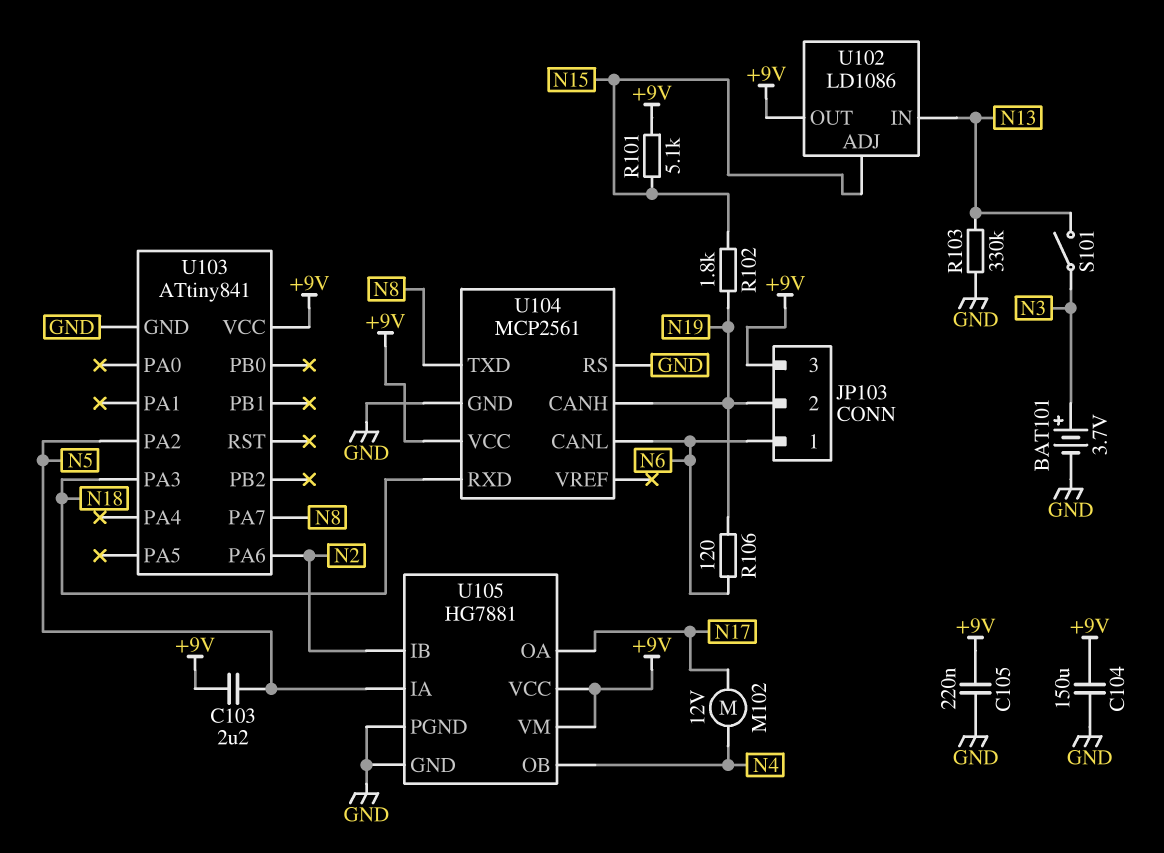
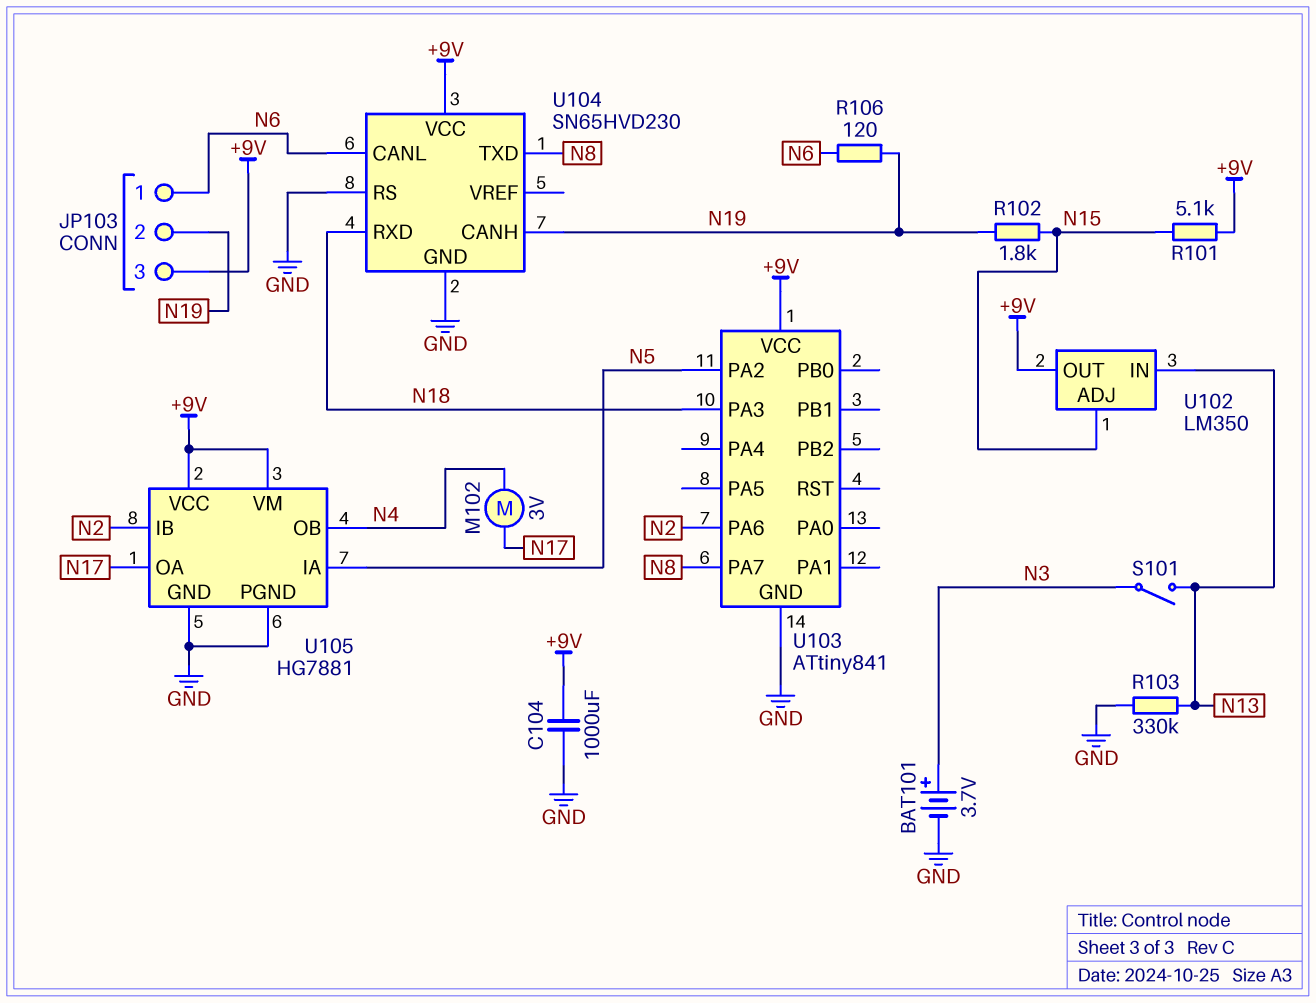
C103: 2.2uF (+9V, N5) -> none
C104: 150uF (+9V, GND) -> 1000uF (+9V, GND)
C105: 220nF (+9V, GND) -> none
M102: motor 12V (N4, N17) -> motor 3V (N4, N17)
U102: LD1086 -> LM350
U104: MCP2561 -> SN65HVD230

